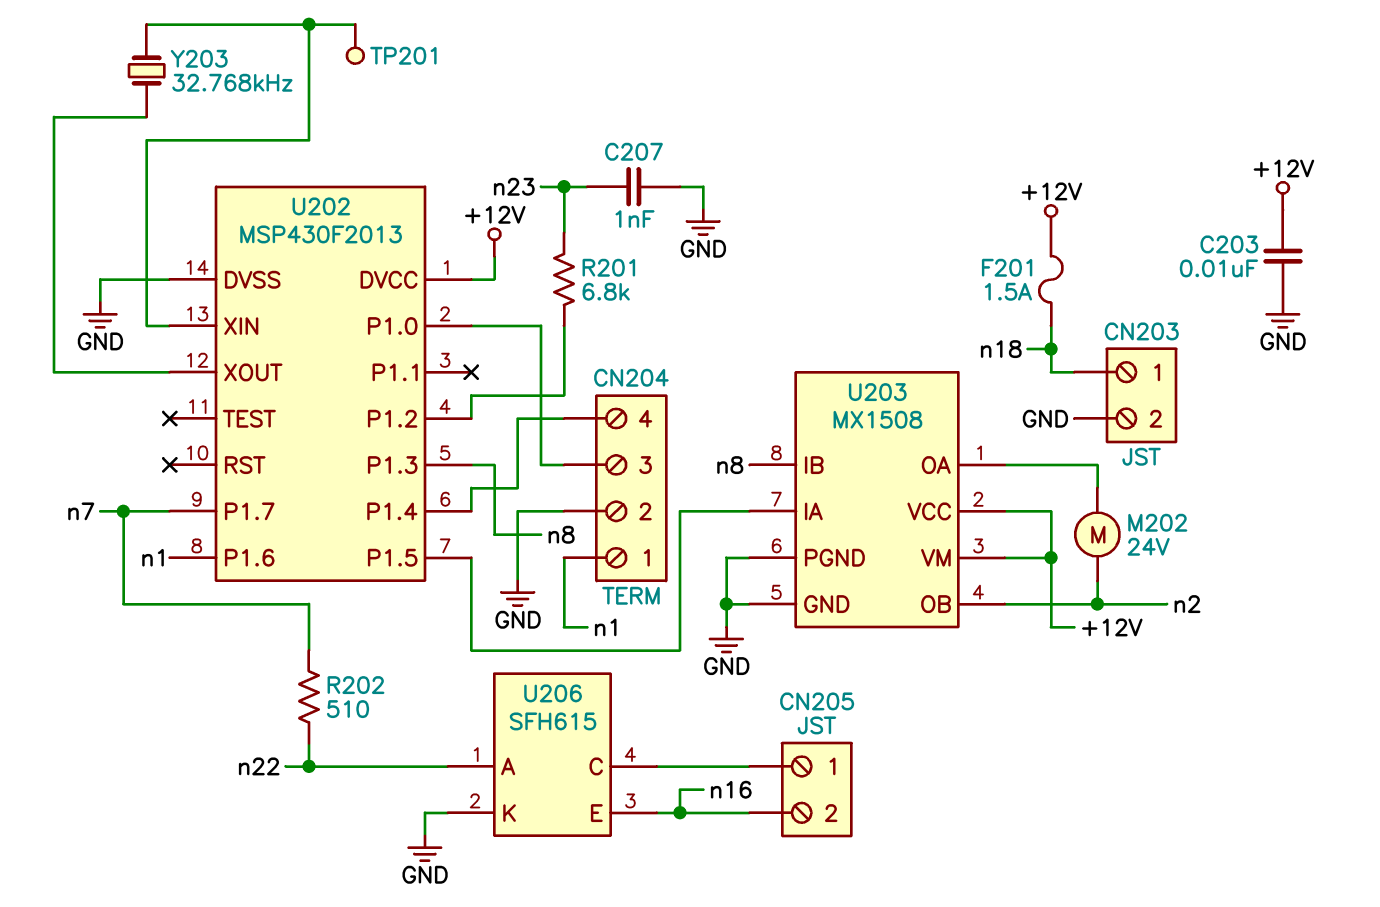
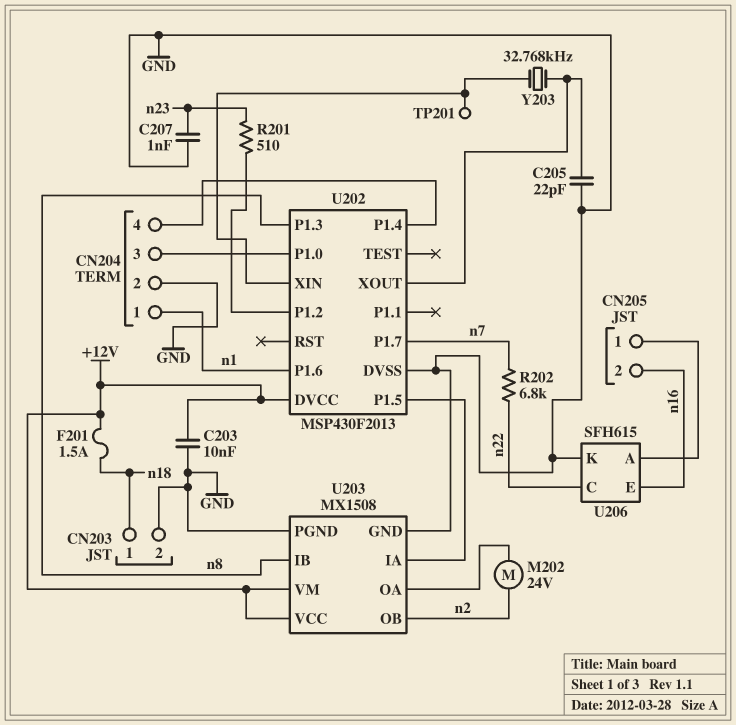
C205: none -> 22pF (GND, U202/XOUT)
R201: 6.8k (U202/P1.2, n23) -> 510 (U202/P1.2, n23)
R202: 510 (n7, n22) -> 6.8k (n7, n22)
U206 pin A: n22 -> CN205/1
U206 pin C: CN205/1 -> n22

